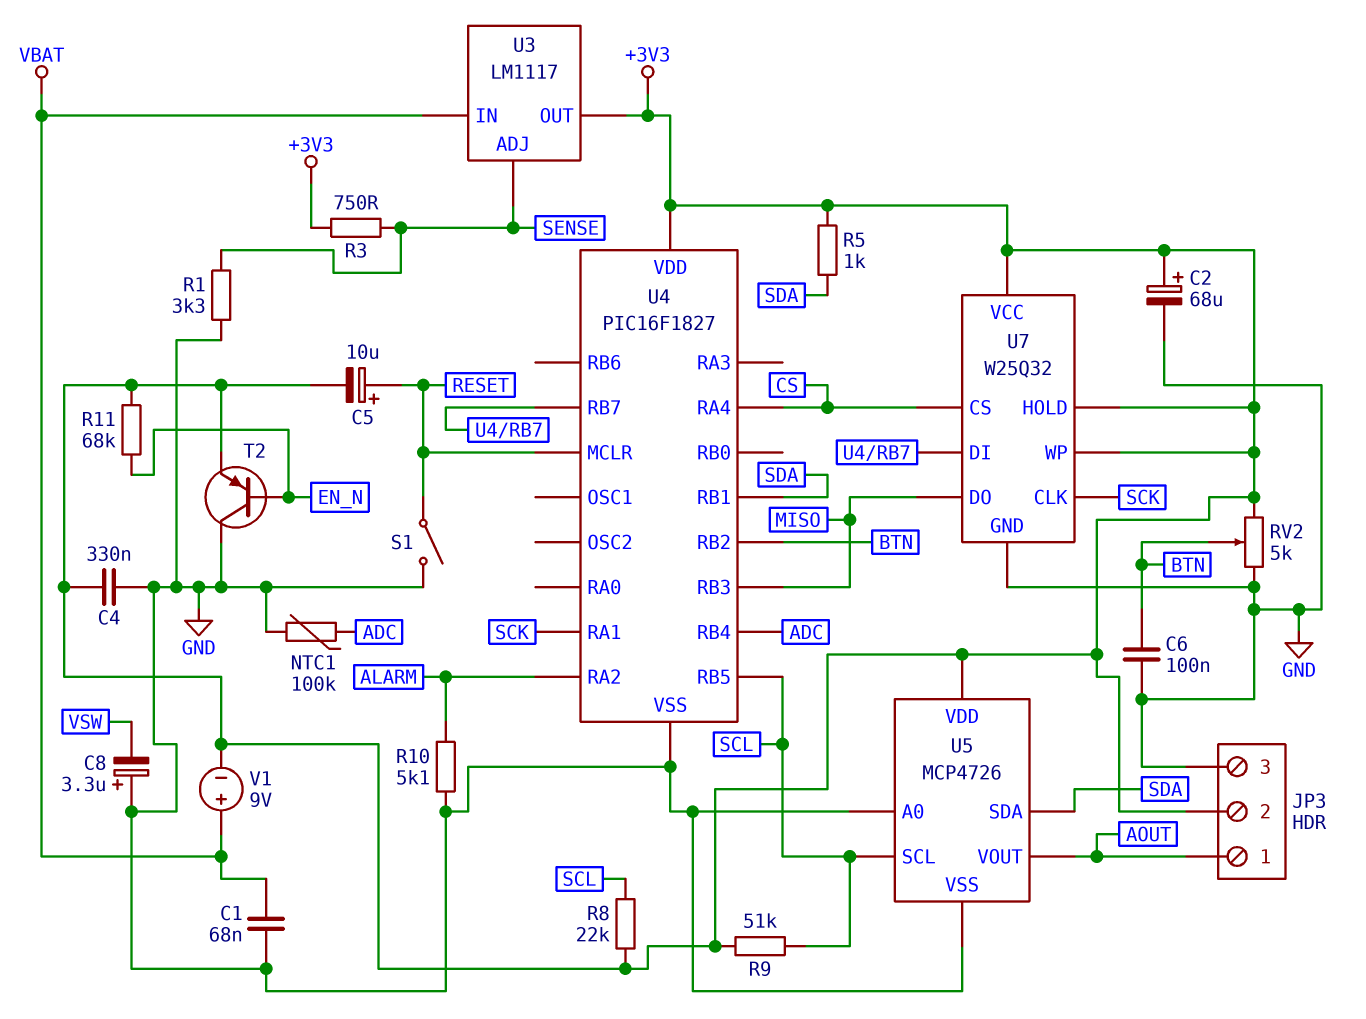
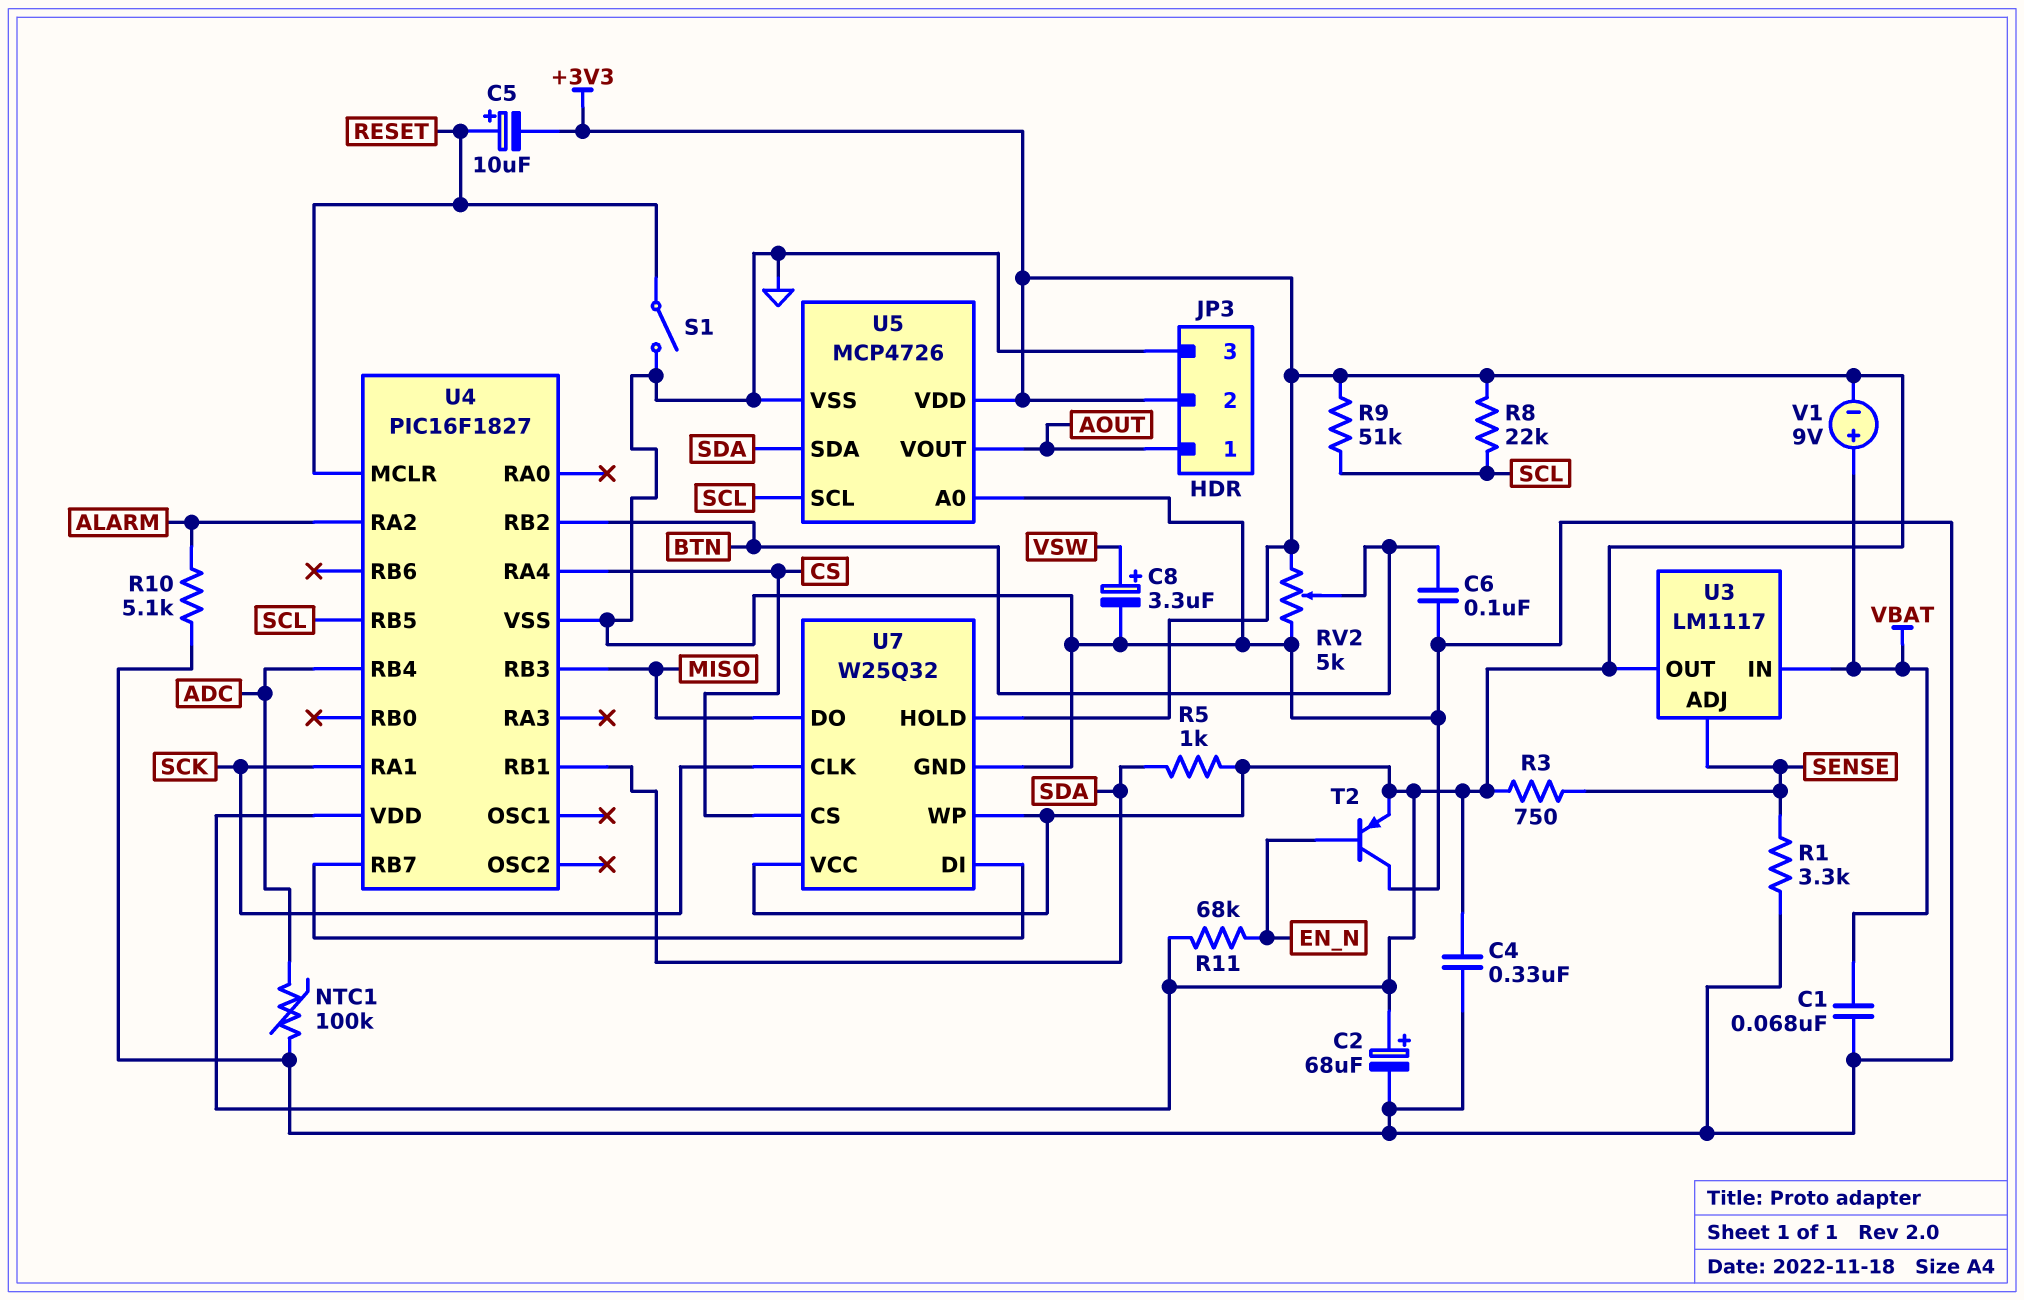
C8: 3.3uF (plus GND, minus VSW) -> 3.3uF (plus VSW, minus GND)

